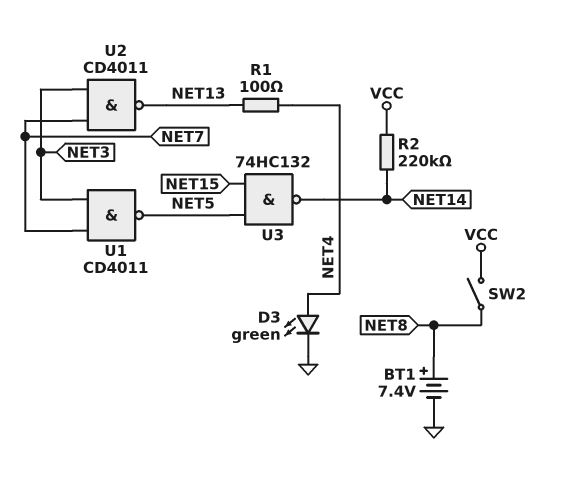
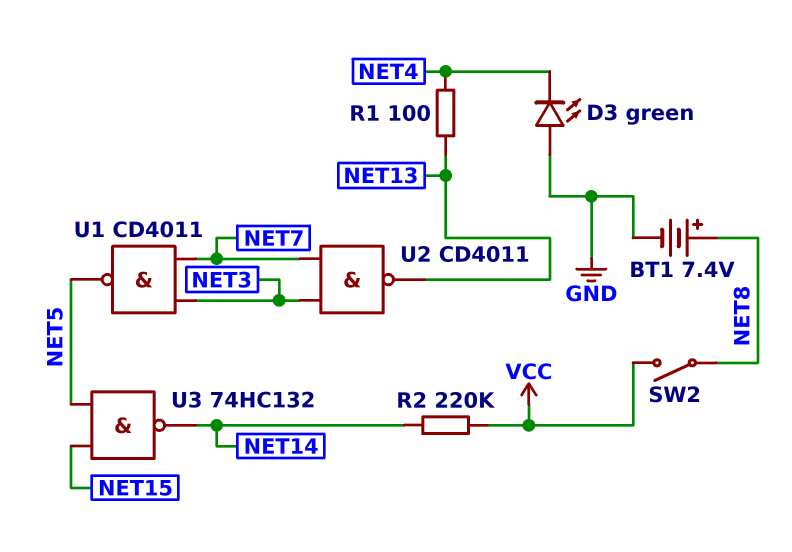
D3: LED green (A NET4, K GND) -> LED green (A GND, K NET4)

